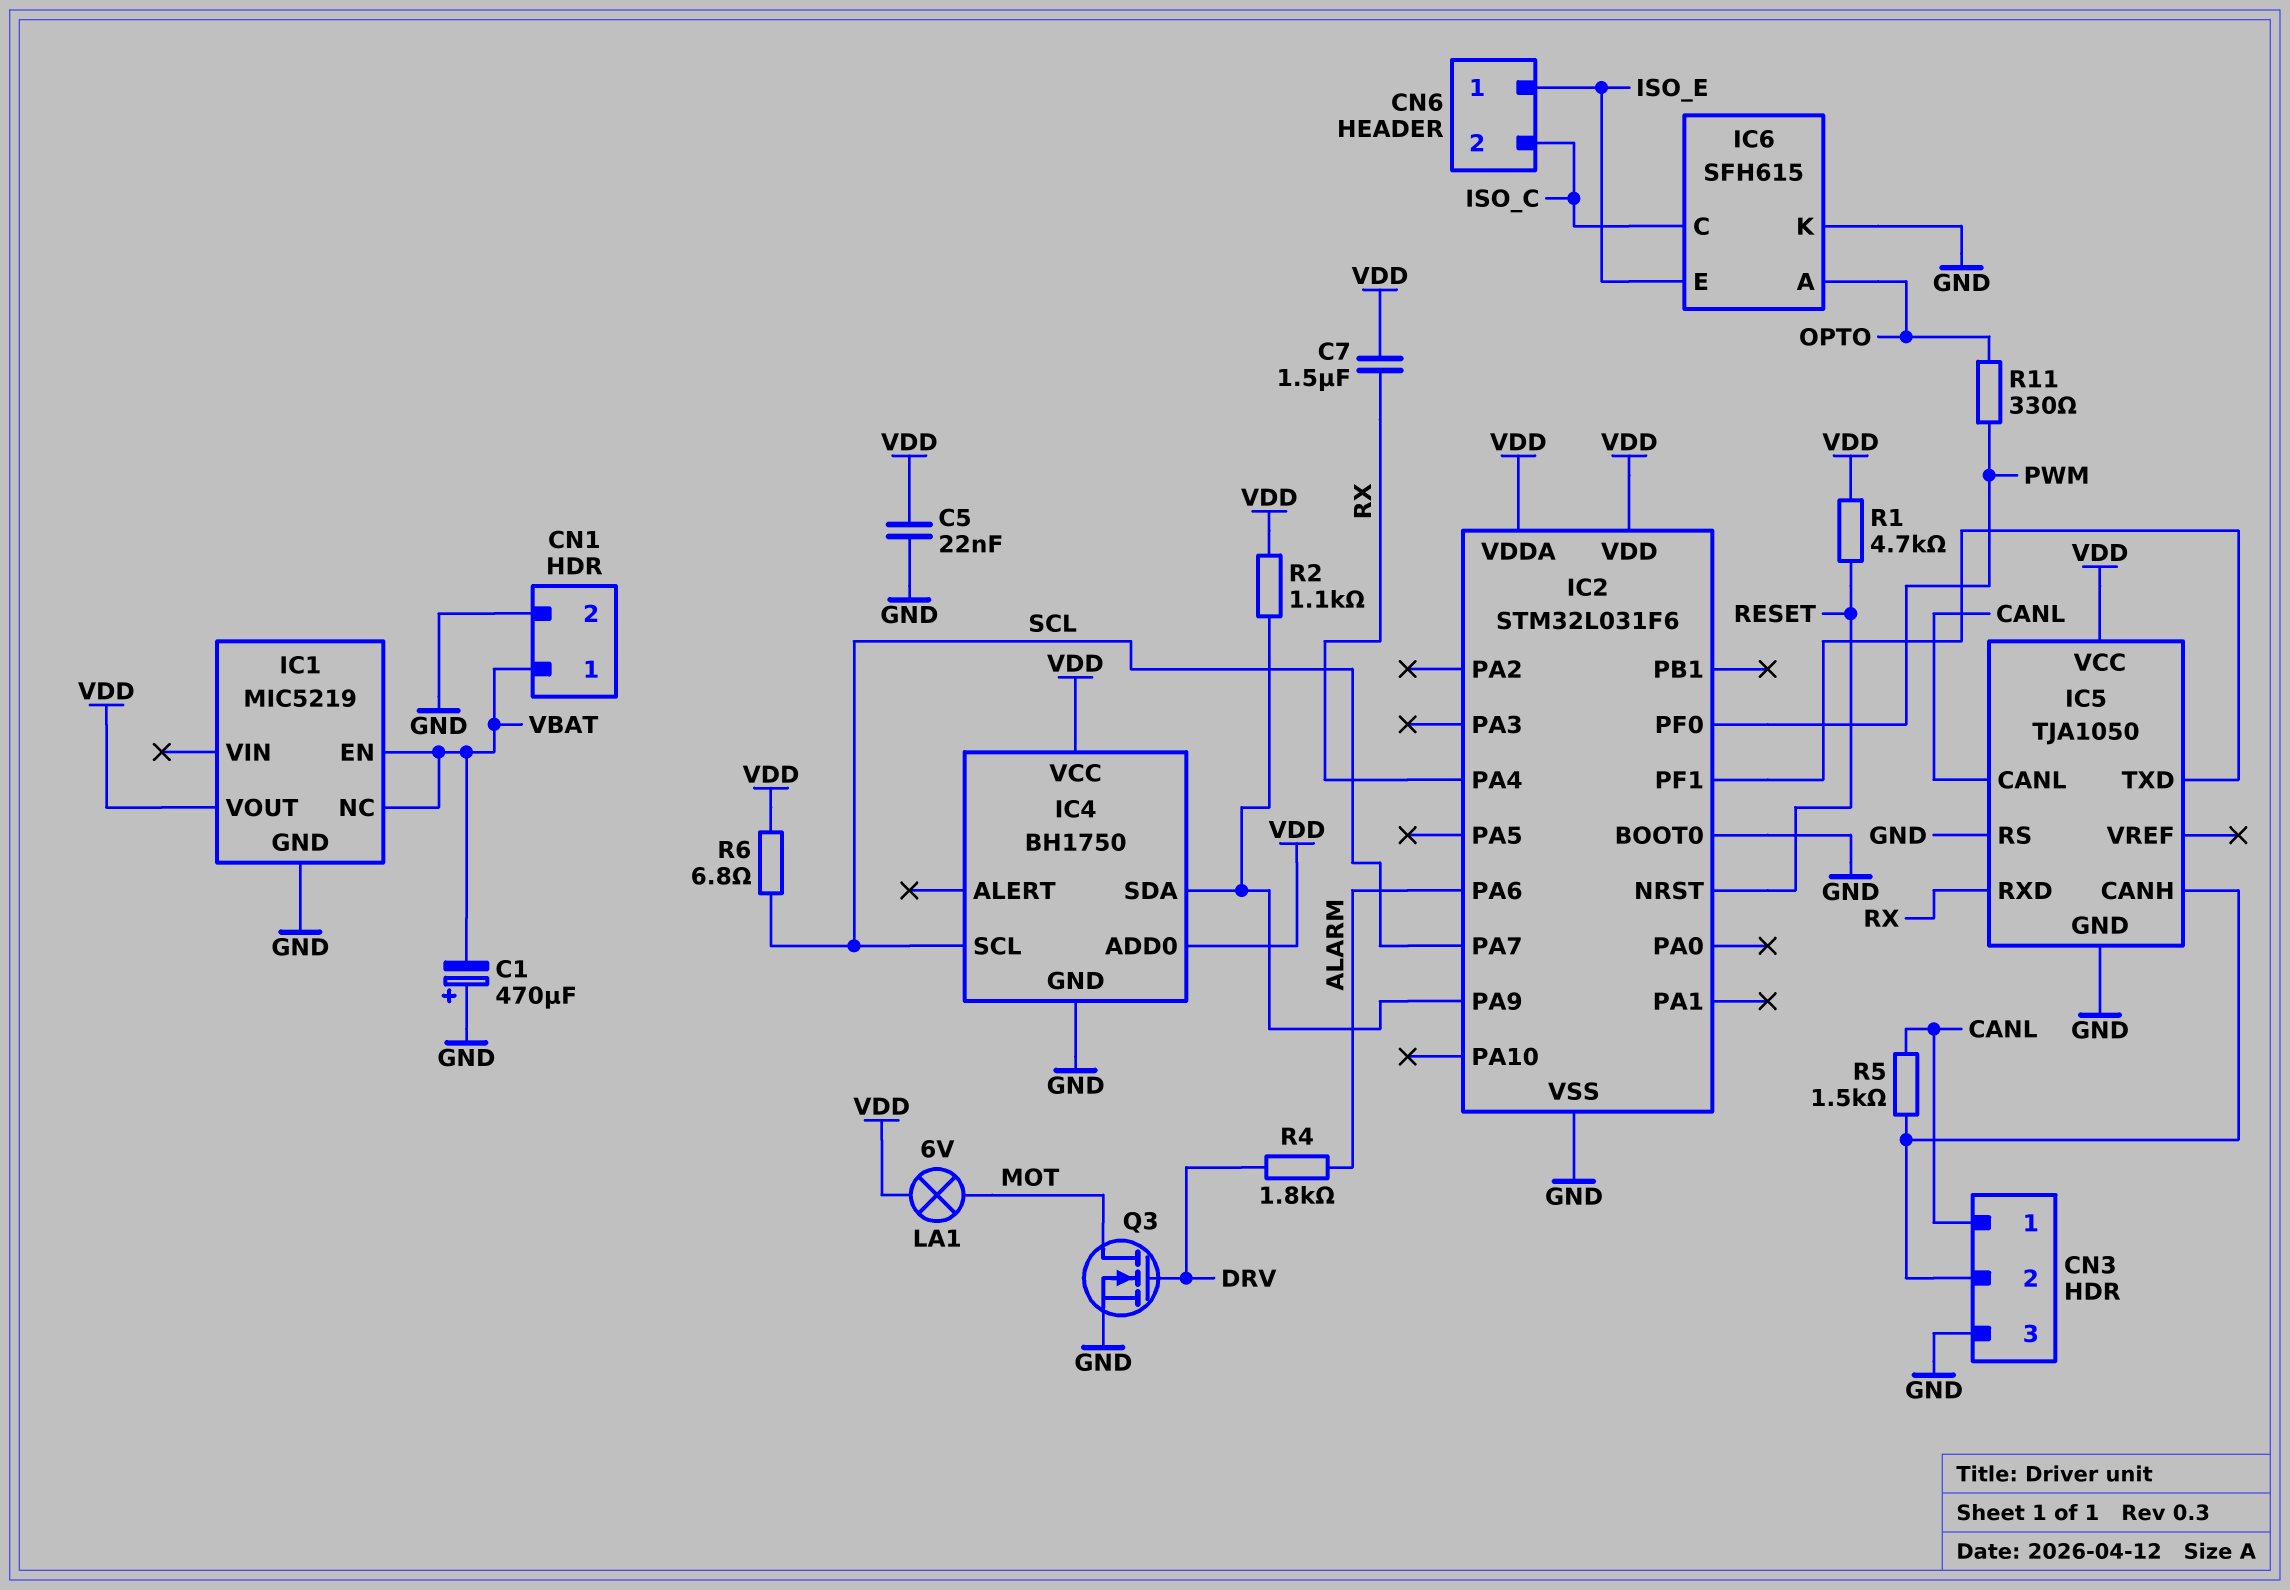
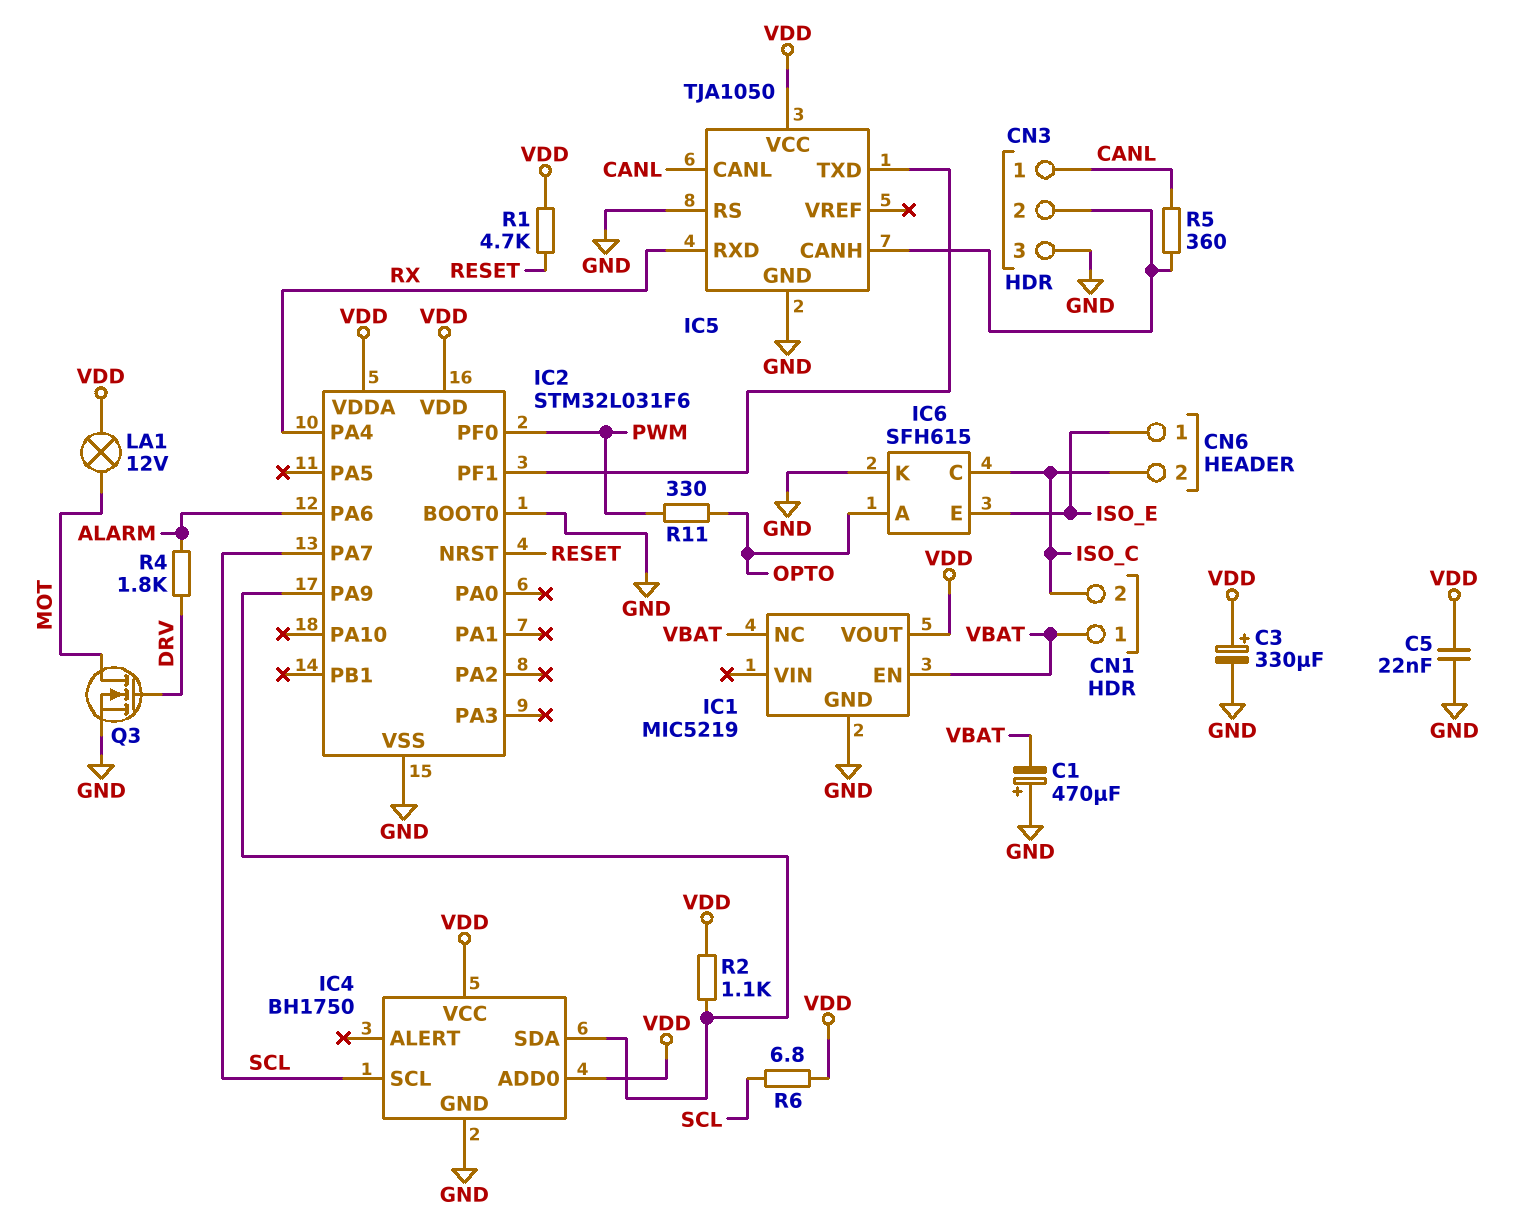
C3: none -> 330uF (plus VDD, minus GND)
C7: 1.5uF (RX, VDD) -> none
CN1 pin 2: GND -> ISO_C
LA1: lamp 6V (MOT, VDD) -> lamp 12V (MOT, VDD)
R5: 1.5k (CANL, CN3/2) -> 360 (CANL, CN3/2)

